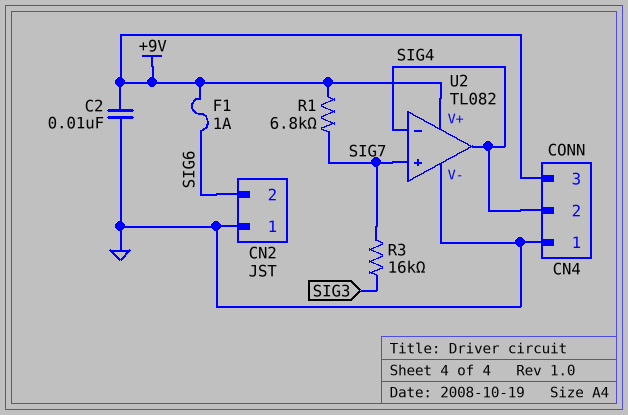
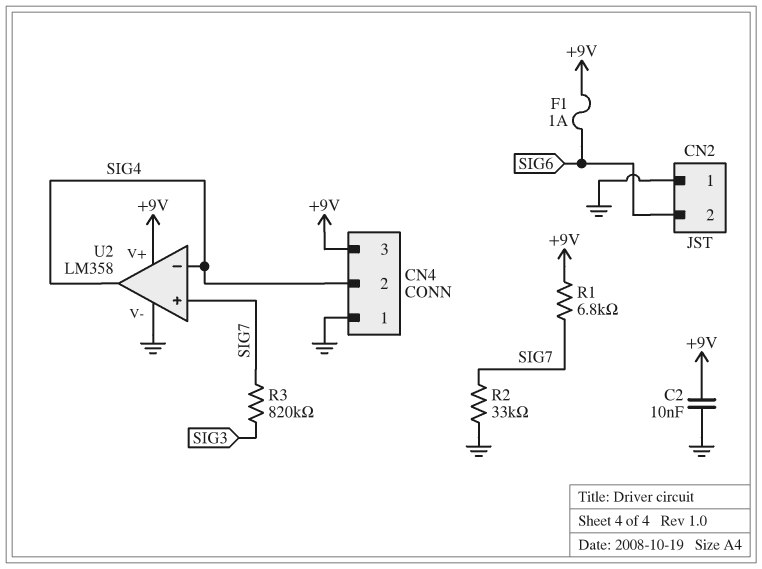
R2: none -> 33k (GND, SIG7)
R3: 16k (SIG3, SIG7) -> 820k (SIG3, SIG7)
U2: TL082 -> LM358

